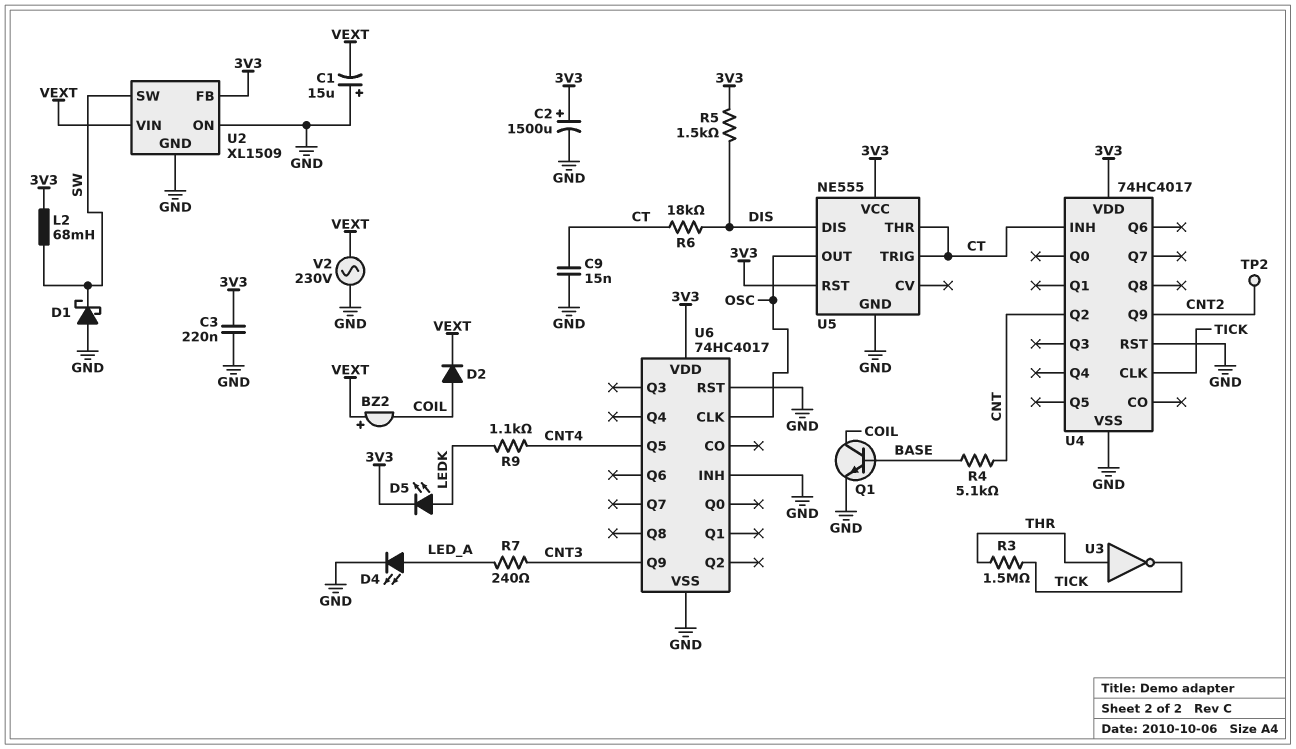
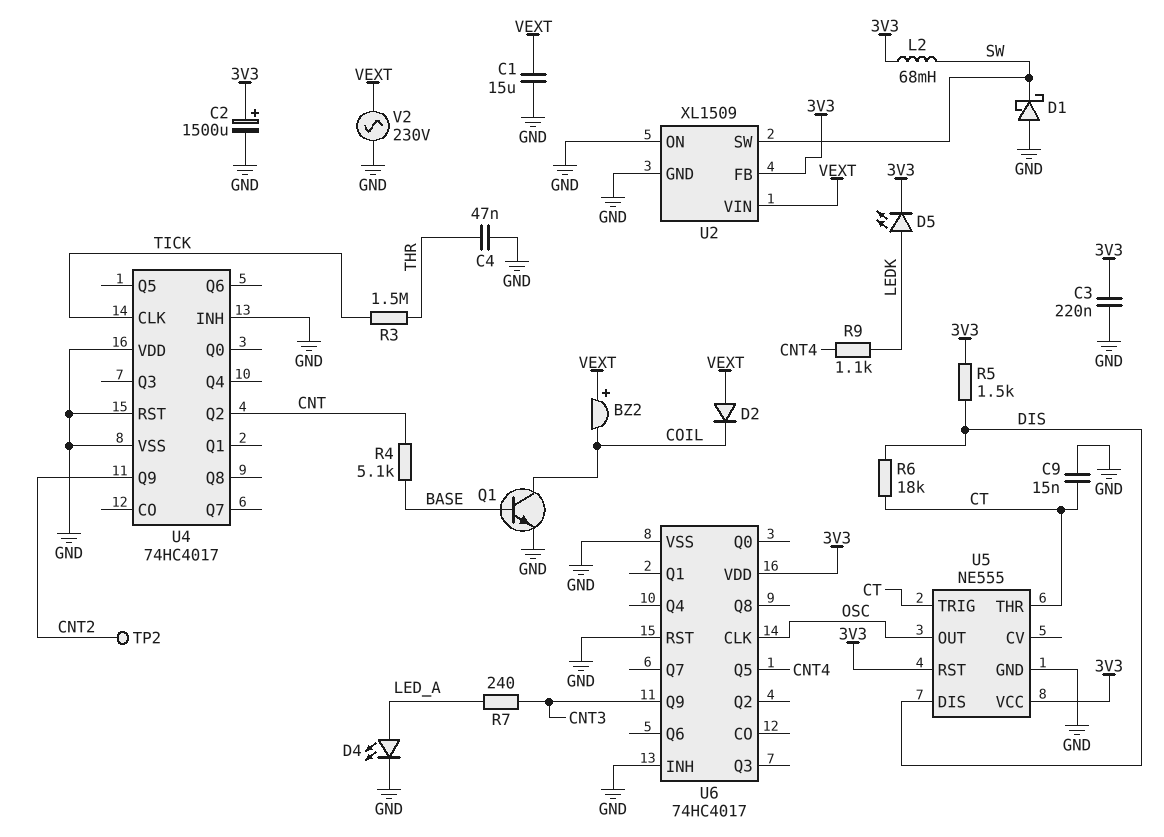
C1: 15uF (plus GND, minus VEXT) -> 15uF (GND, VEXT)
C4: none -> 47nF (GND, THR)
D2: diode (A COIL, K VEXT) -> diode (A VEXT, K COIL)
U3: NOT (in THR, out TICK) -> none
U4 pin INH: CT -> GND
U4 pin VDD: 3V3 -> GND

